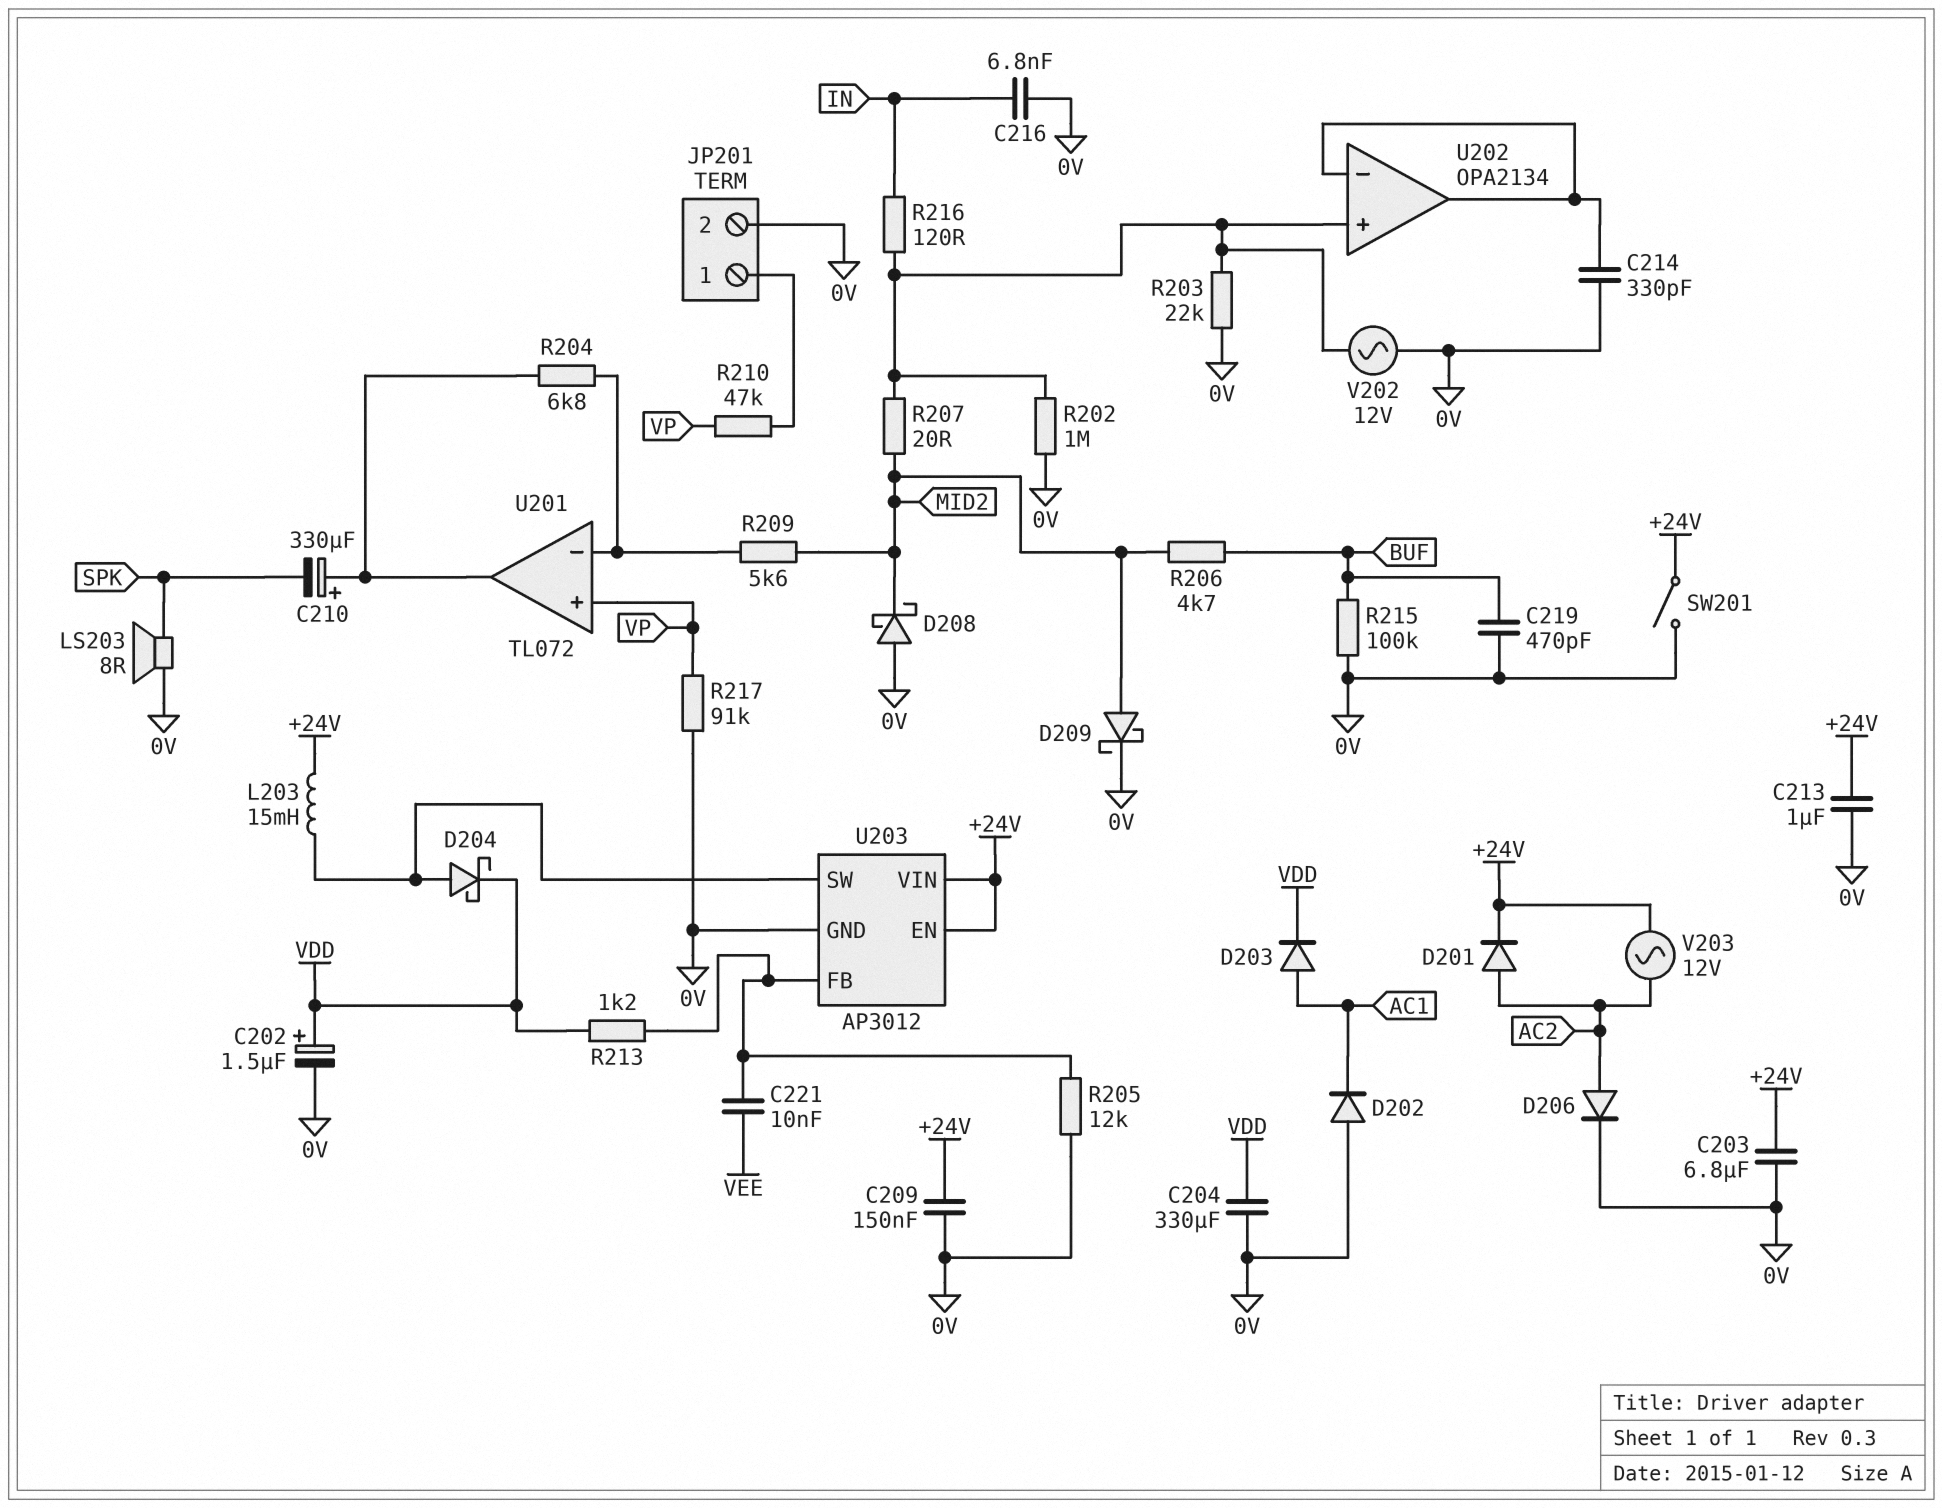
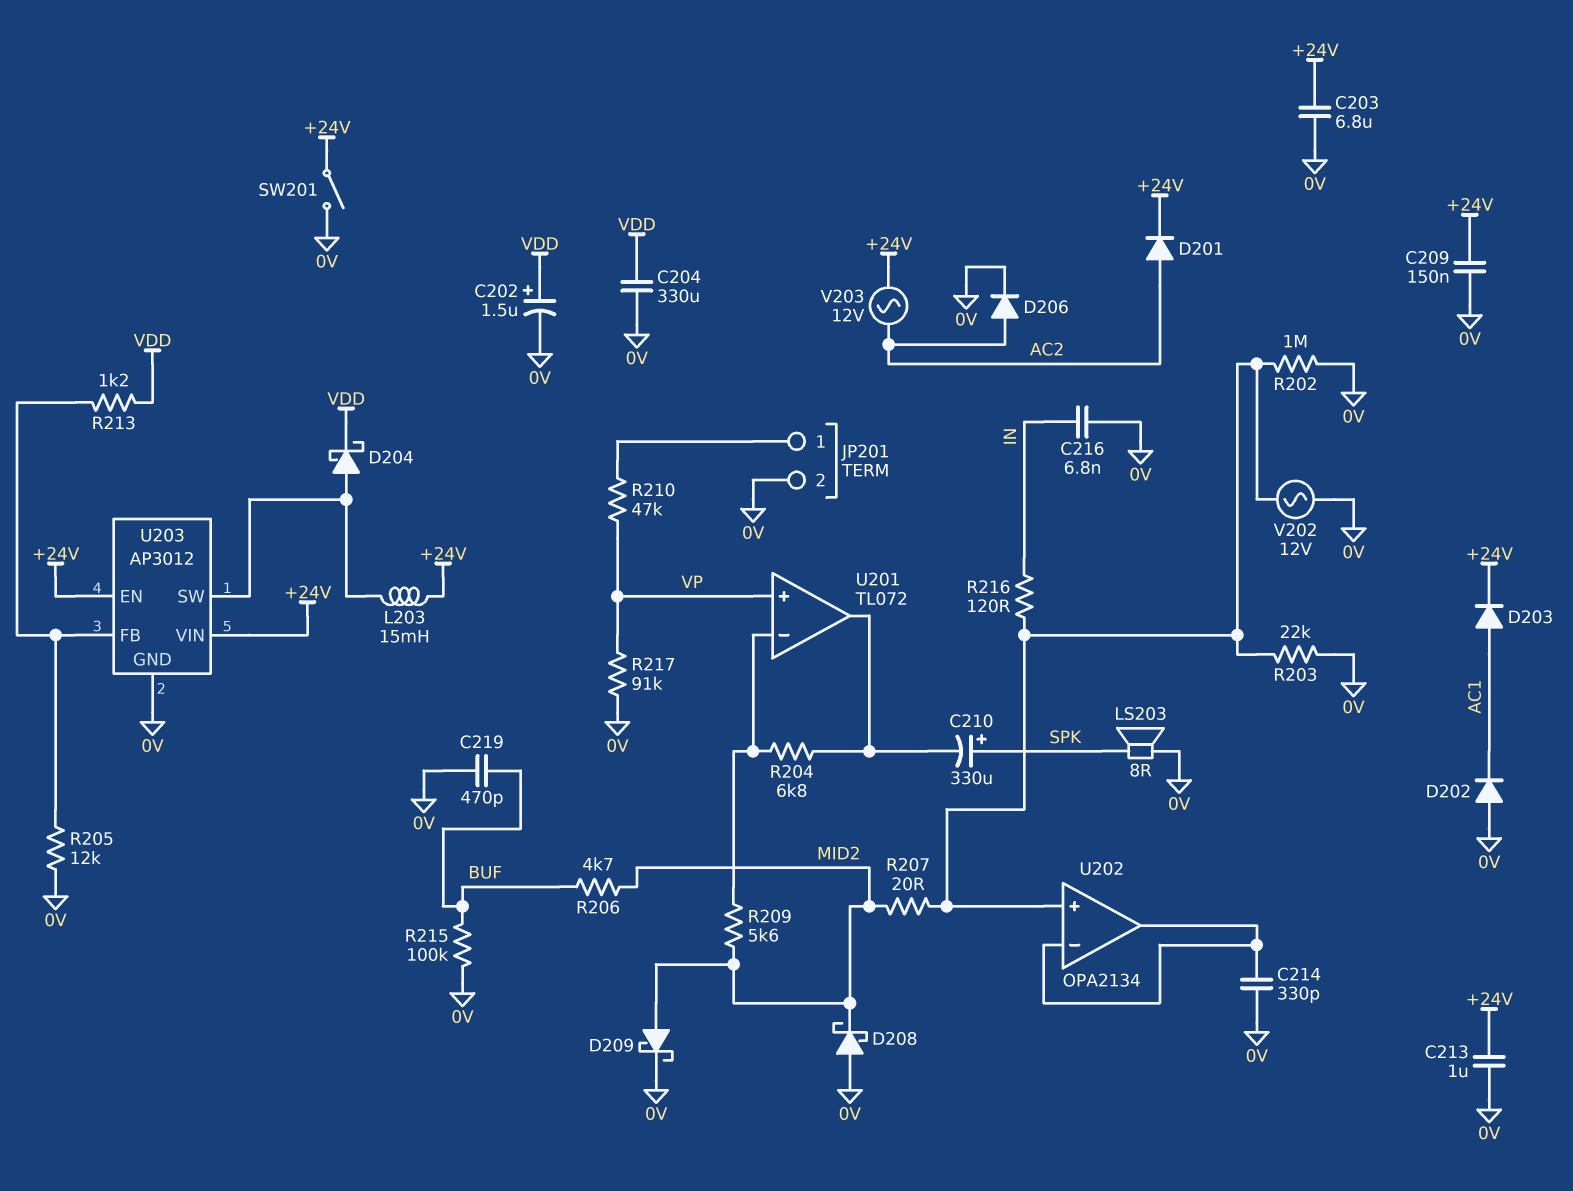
C210: 330uF (plus U201/out, minus SPK) -> 330uF (plus SPK, minus U201/out)
C221: 10nF (U203/FB, VEE) -> none
D203: diode (A AC1, K VDD) -> diode (A AC1, K +24V)

